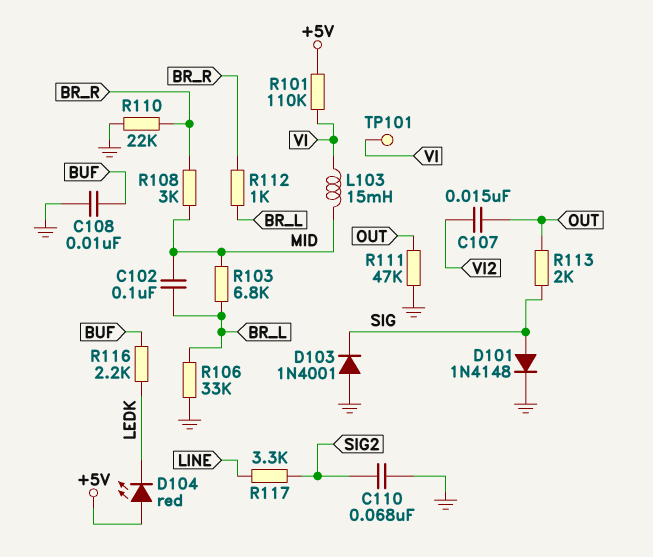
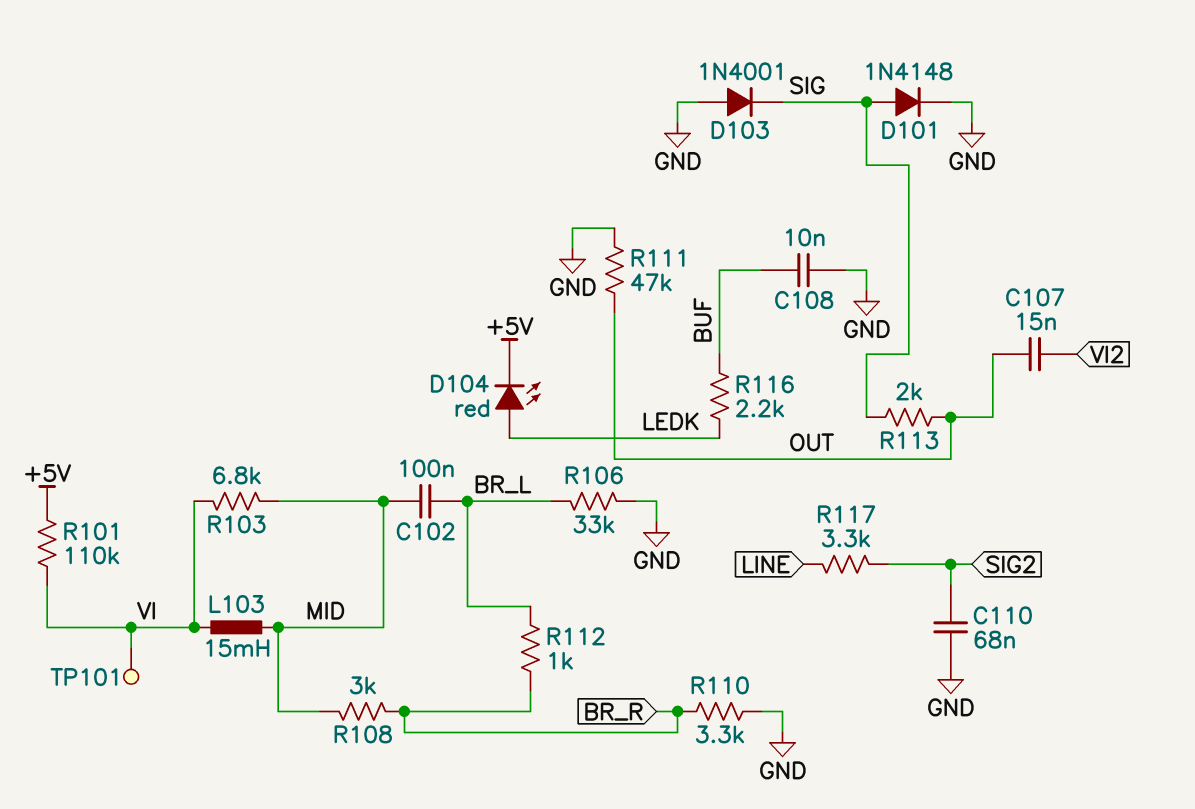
D104: LED red (A +5V, K LEDK) -> LED red (A LEDK, K +5V)
R103: 6.8k (BR_L, MID) -> 6.8k (MID, VI)
R110: 22k (BR_R, GND) -> 3.3k (BR_R, GND)

